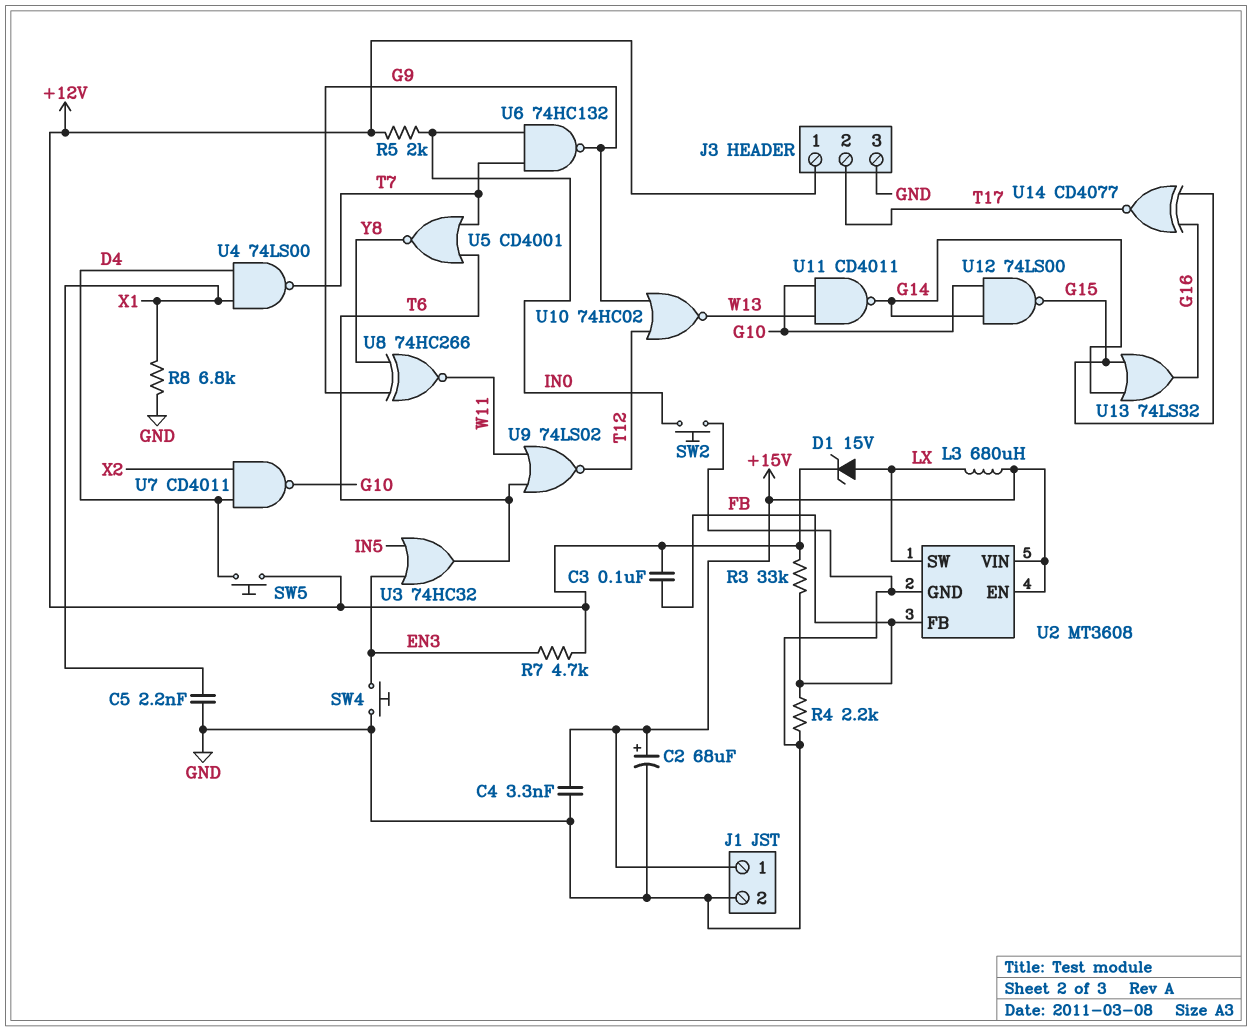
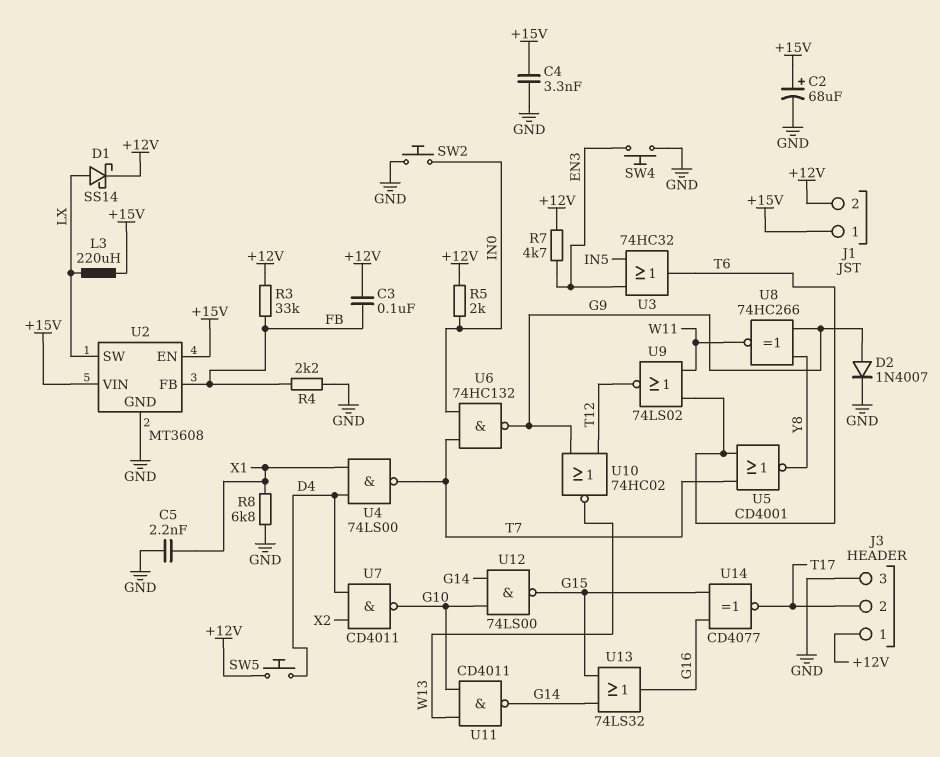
D1: zener 15V (A LX, K +12V) -> schottky SS14 (A LX, K +12V)
D2: none -> diode 1N4007 (A G9, K GND)
J1 pin 2: GND -> +12V
L3: 680uH (+15V, LX) -> 220uH (+15V, LX)

